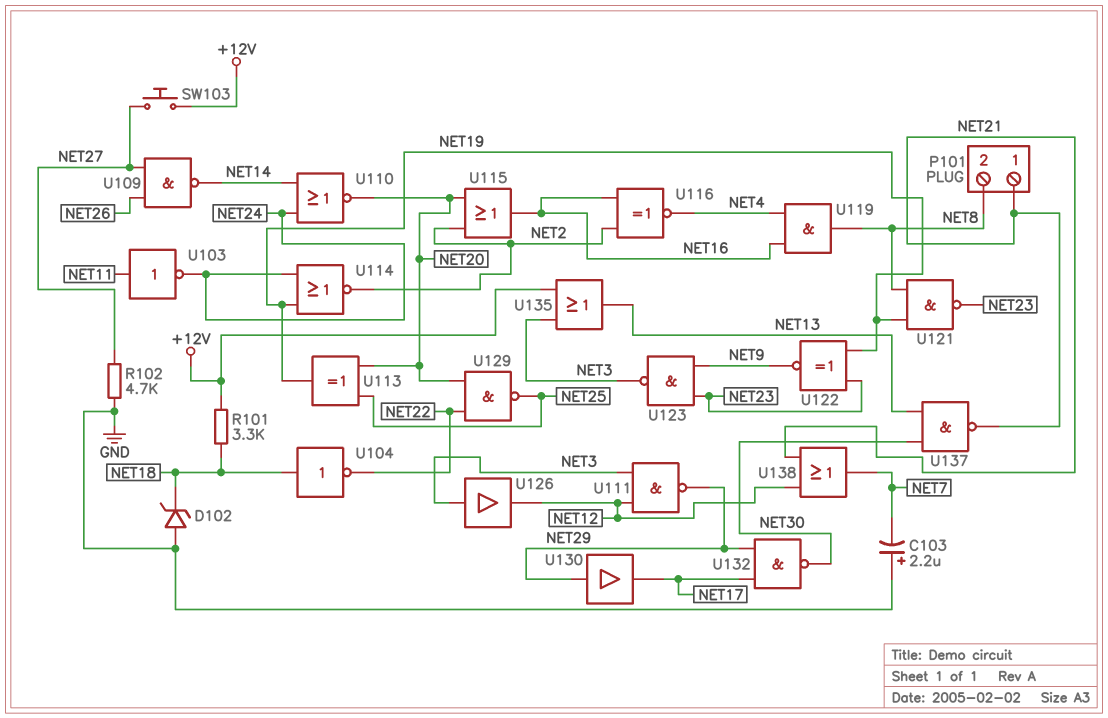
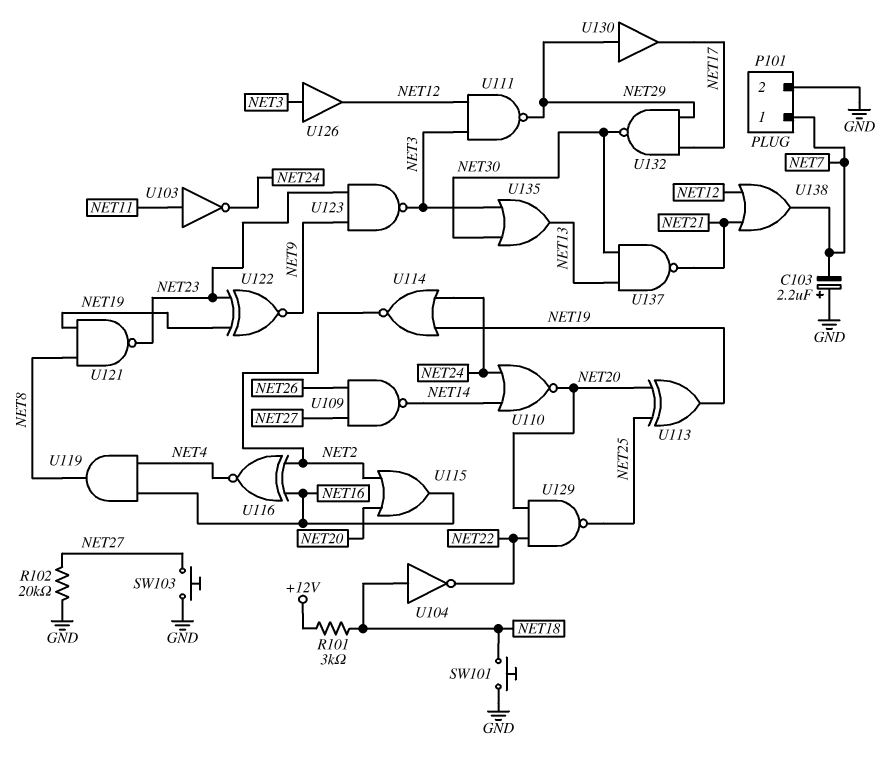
D102: zener (A GND, K NET18) -> none
P101 pin 1: NET21 -> NET7
P101 pin 2: NET8 -> GND
R101: 3.3k (+12V, NET18) -> 3k (+12V, NET18)
R102: 4.7k (GND, NET27) -> 20k (GND, NET27)
SW101: none -> button (GND, NET18)
SW103: button (+12V, NET27) -> button (GND, NET27)
U135: OR (in +12V, in NET3, out NET13) -> OR (in NET3, in NET30, out NET13)

